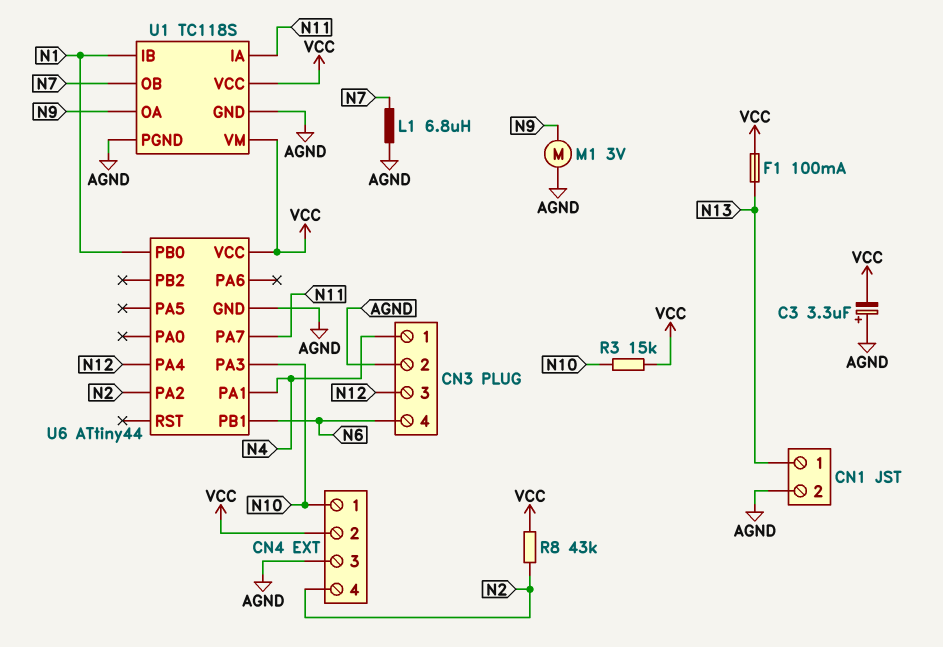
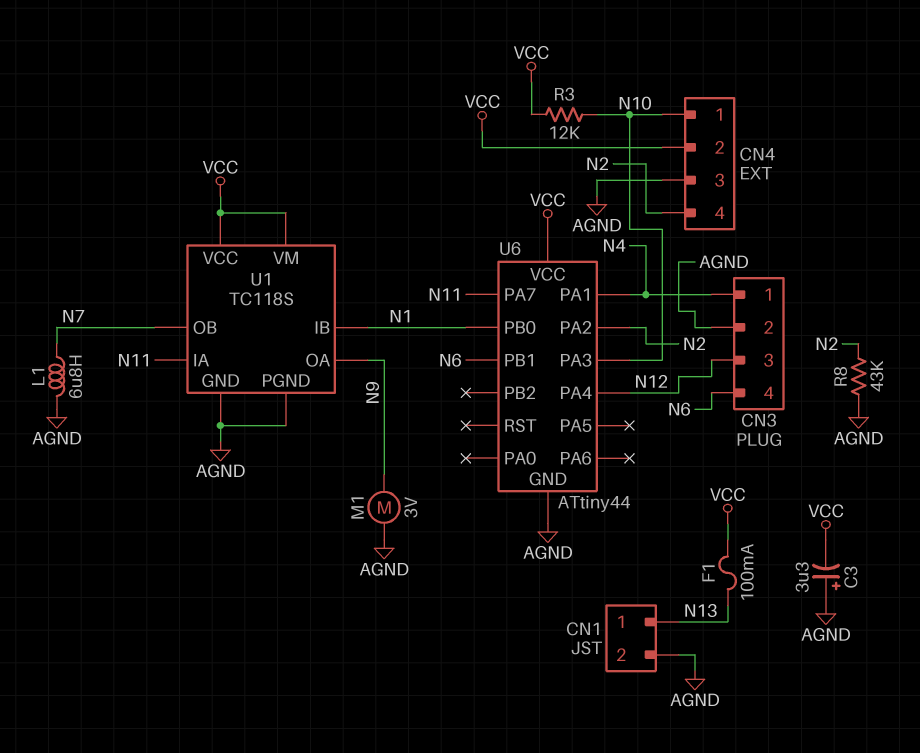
R3: 15k (N10, VCC) -> 12k (N10, VCC)
R8: 43k (N2, VCC) -> 43k (AGND, N2)

